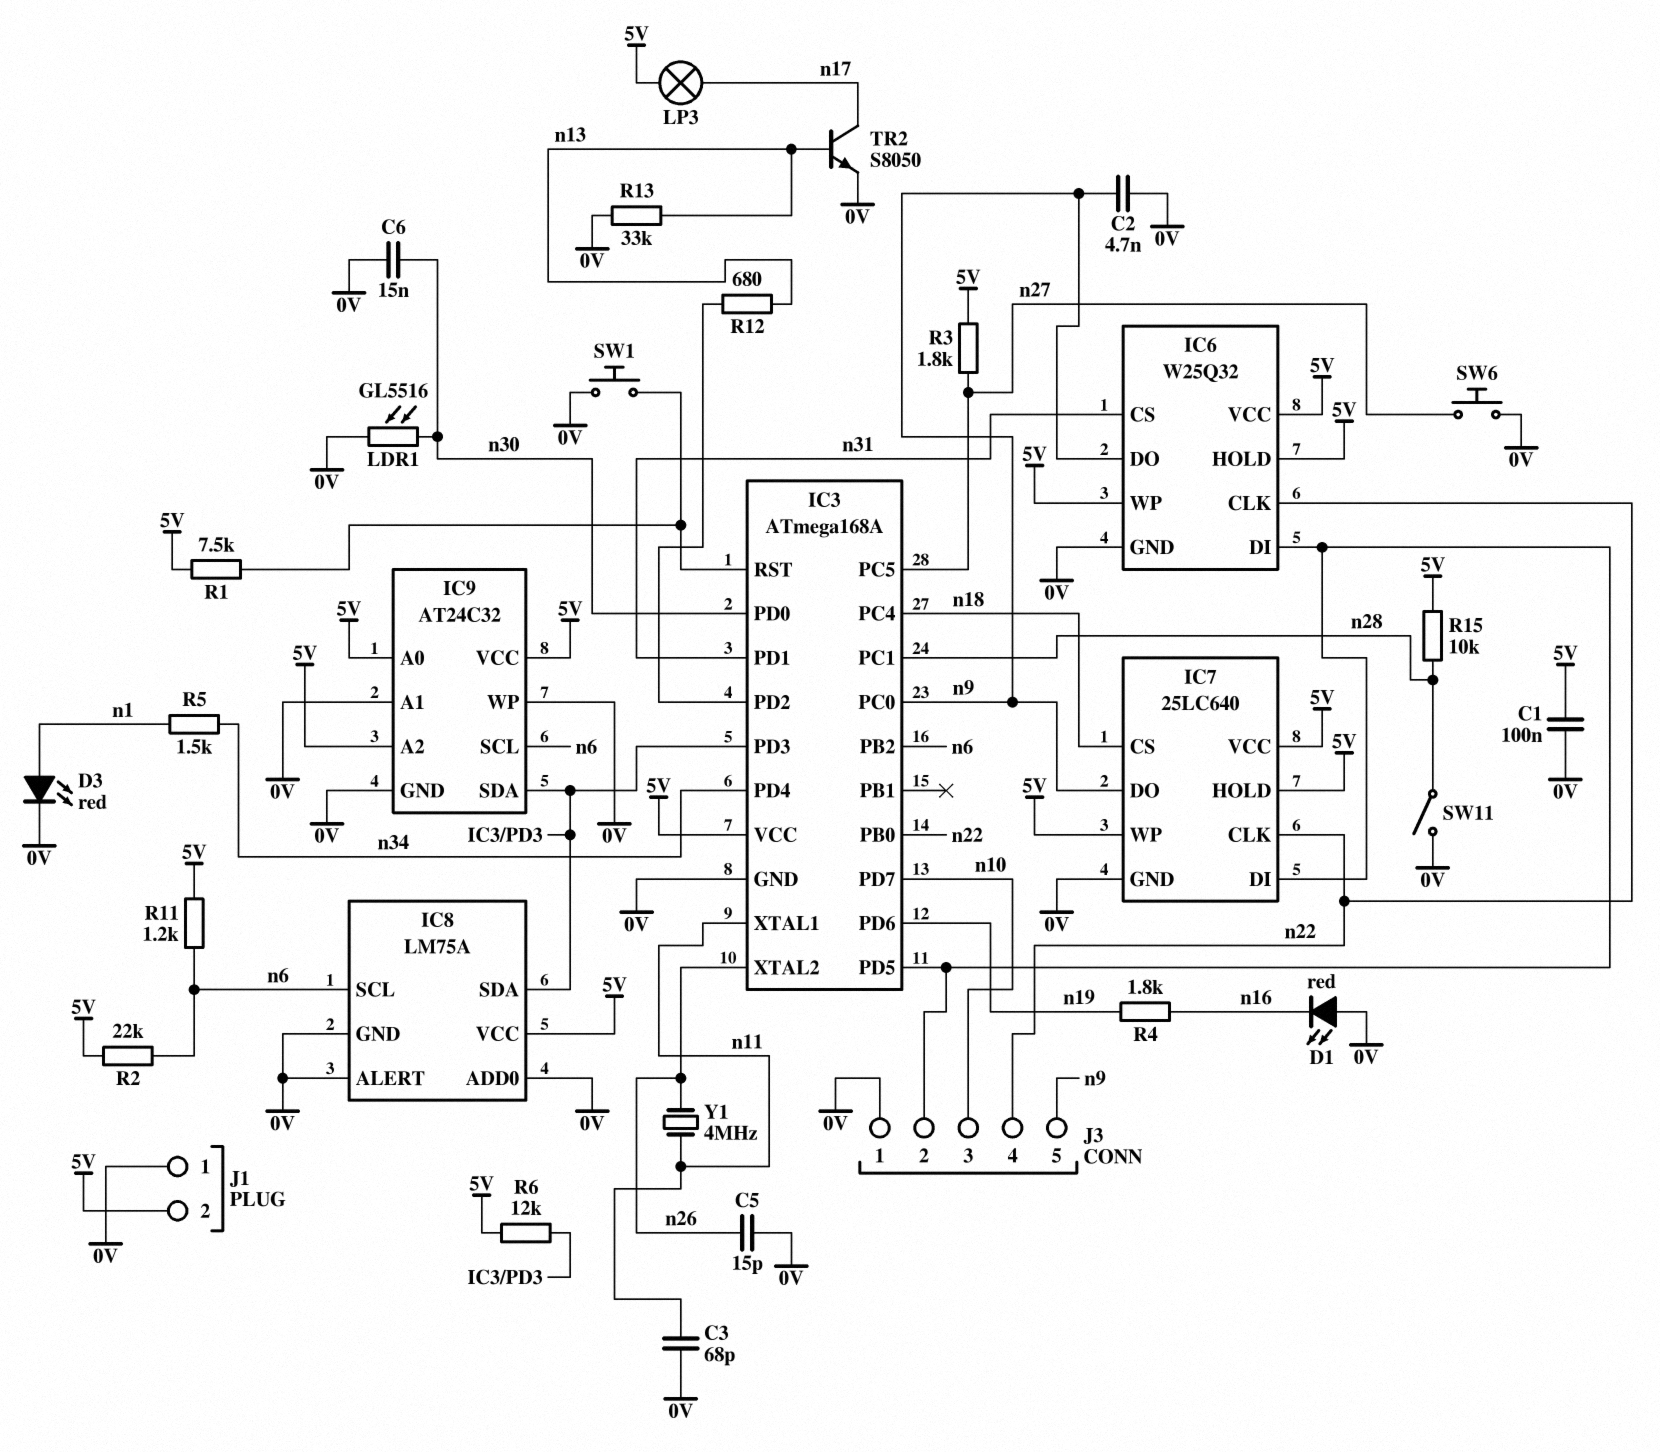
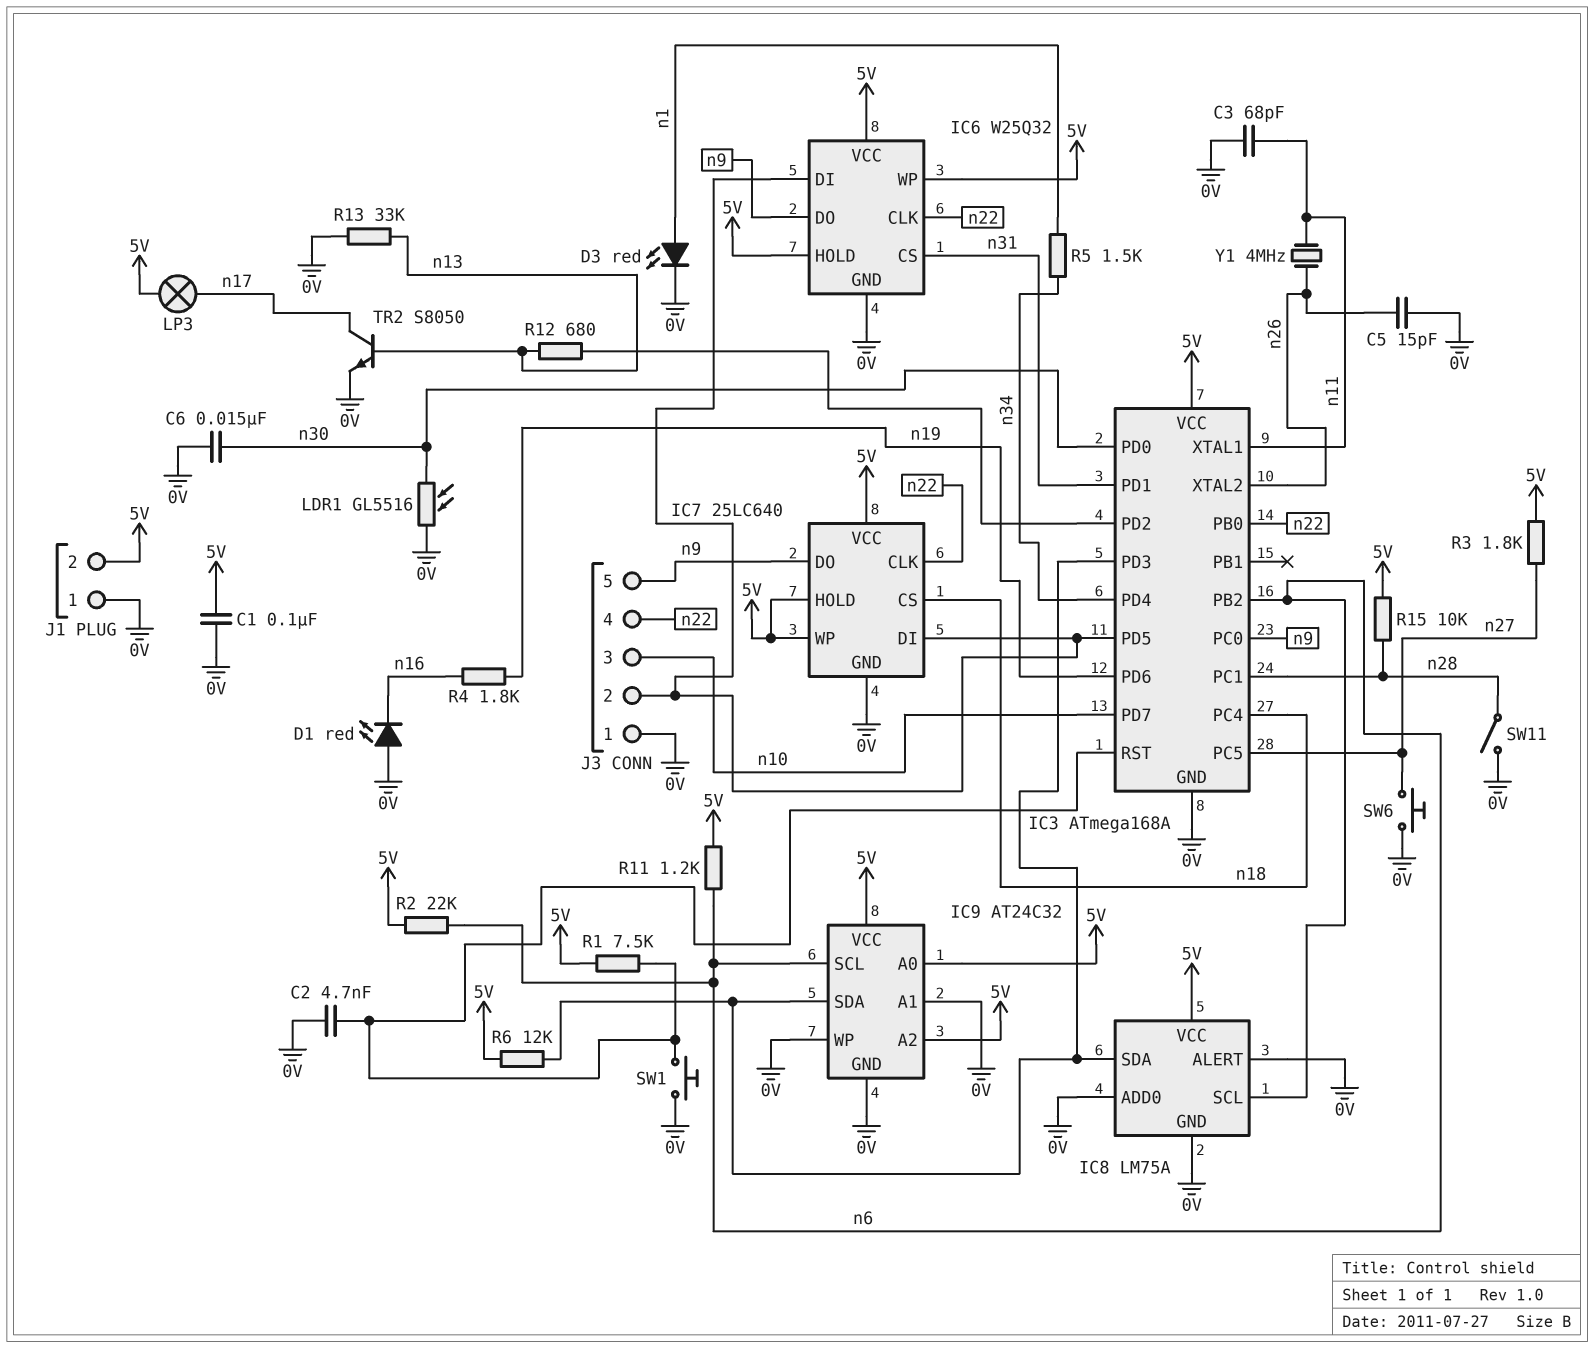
C2: 4.7nF (0V, n9) -> 4.7nF (0V, IC3/RST)

